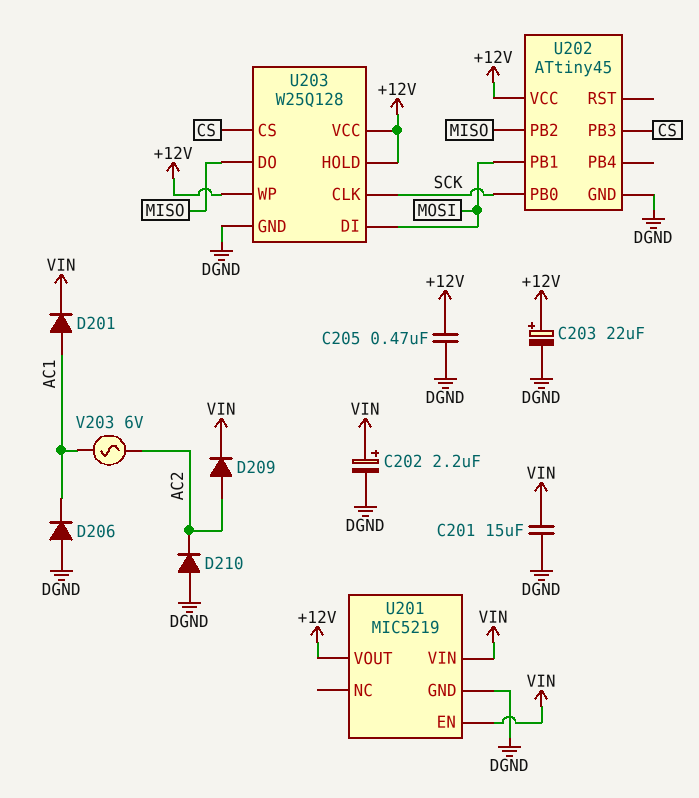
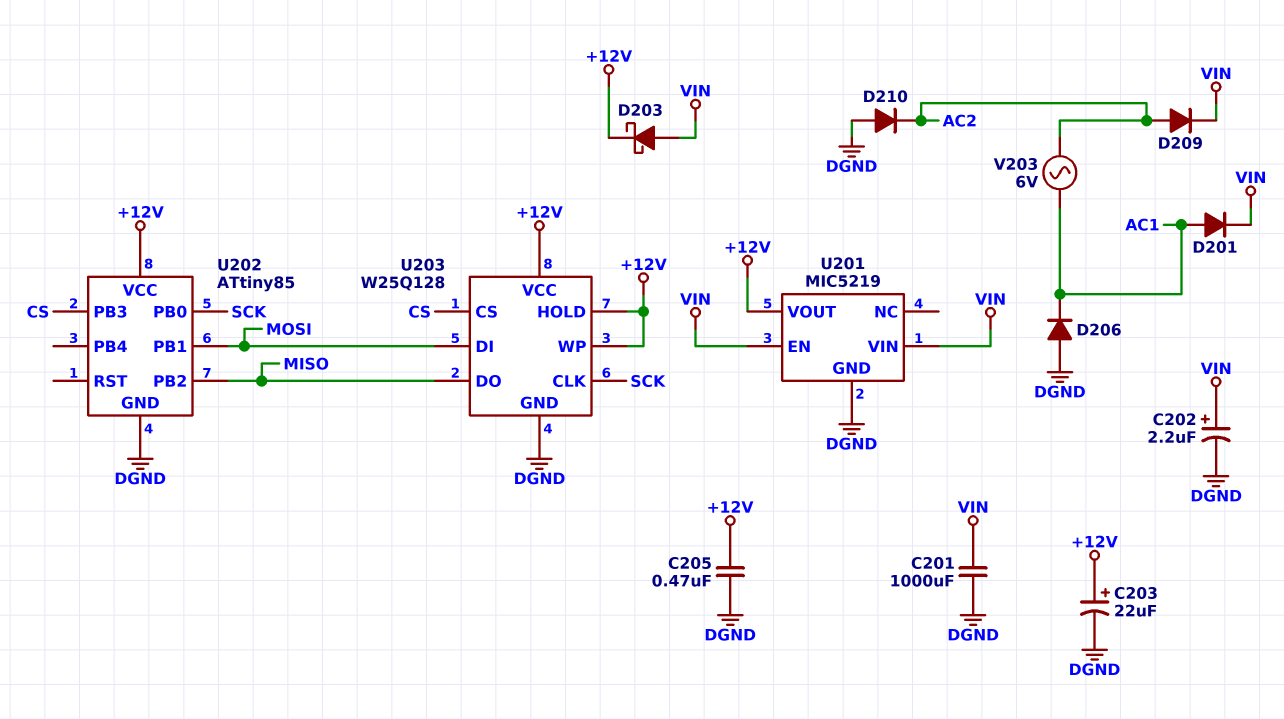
C201: 15uF (DGND, VIN) -> 1000uF (DGND, VIN)
D203: none -> schottky (A VIN, K +12V)
U202: ATtiny45 -> ATtiny85

